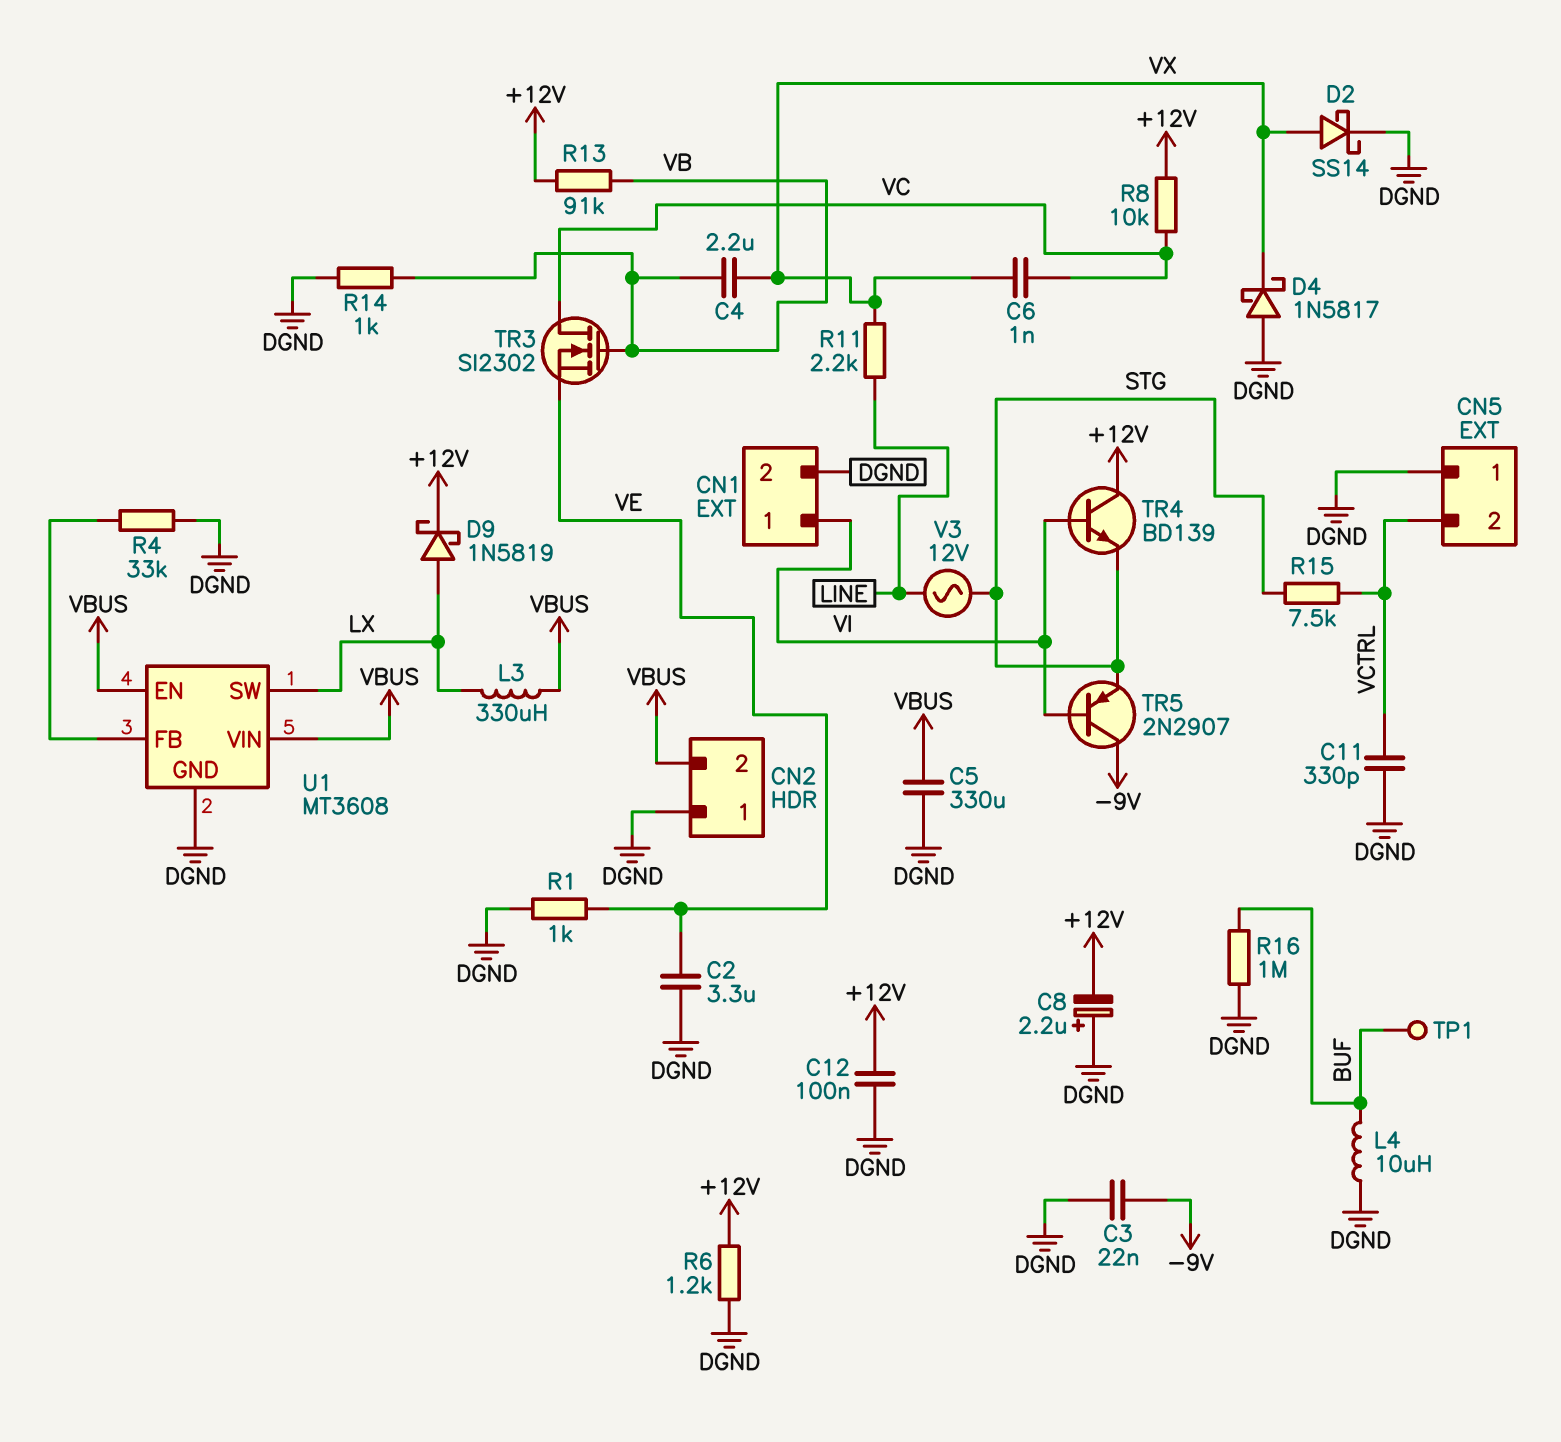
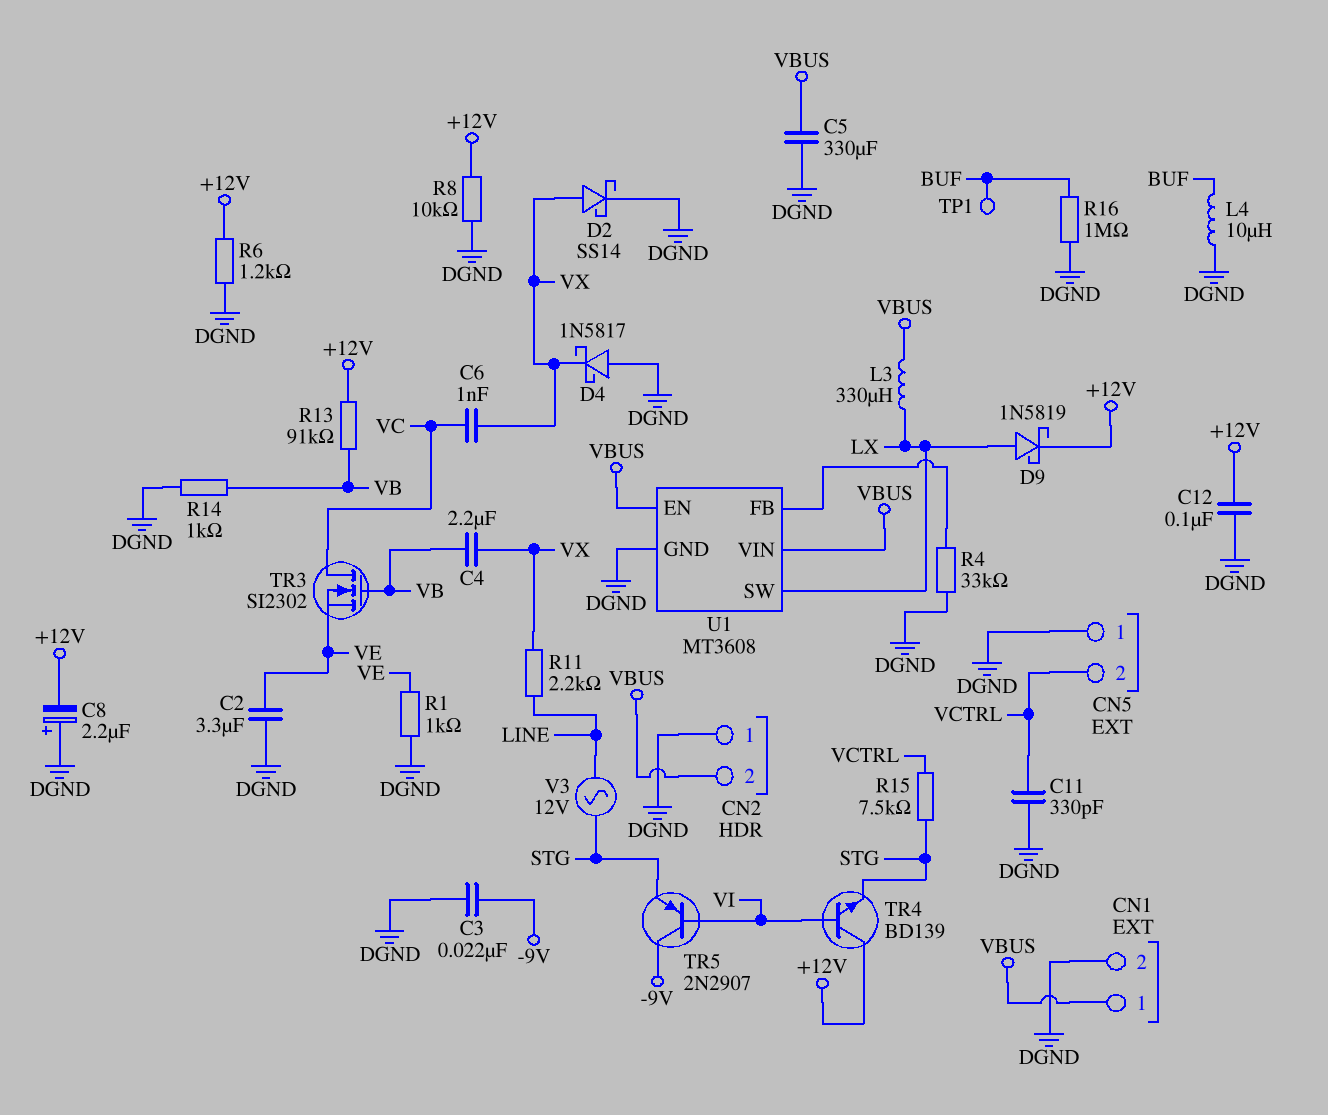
CN1 pin 1: VI -> VBUS
R8: 10k (+12V, VC) -> 10k (+12V, DGND)

